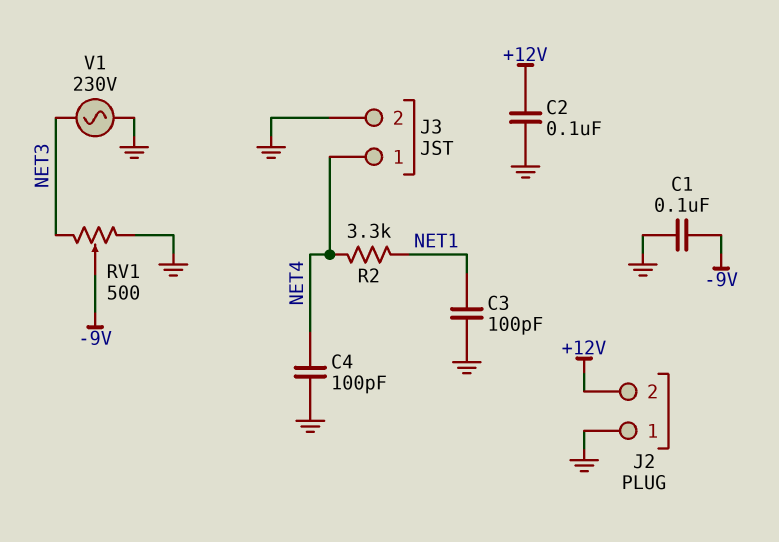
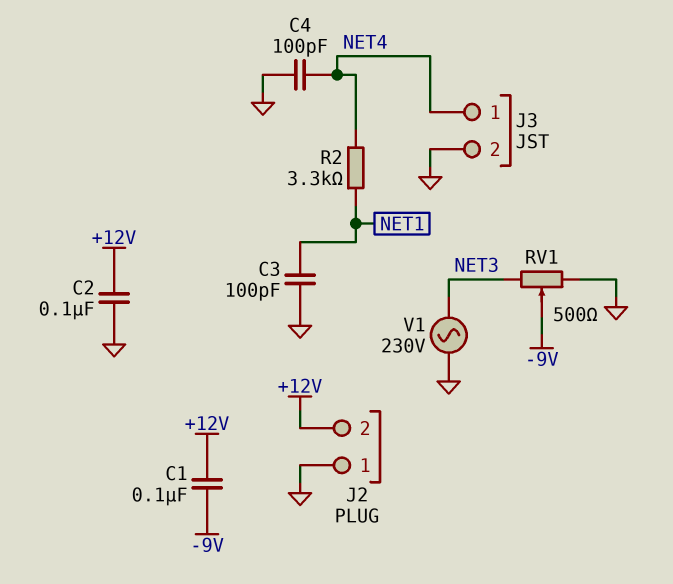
C1: 100nF (-9V, GND) -> 100nF (+12V, -9V)

